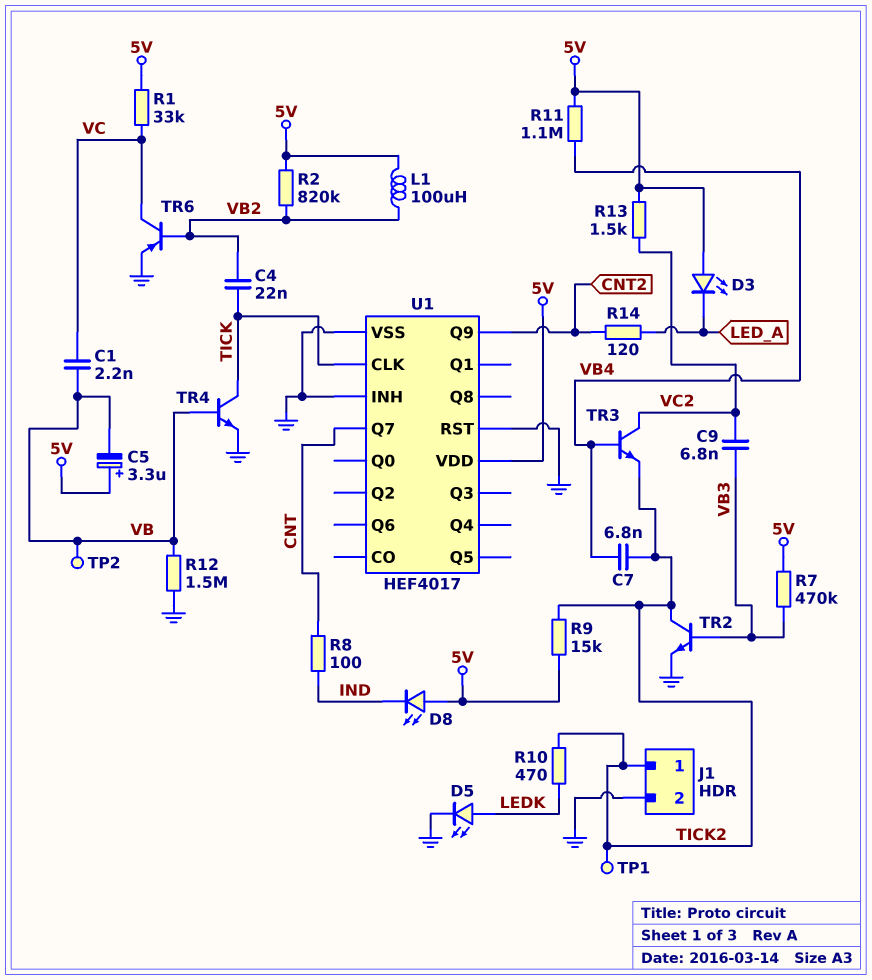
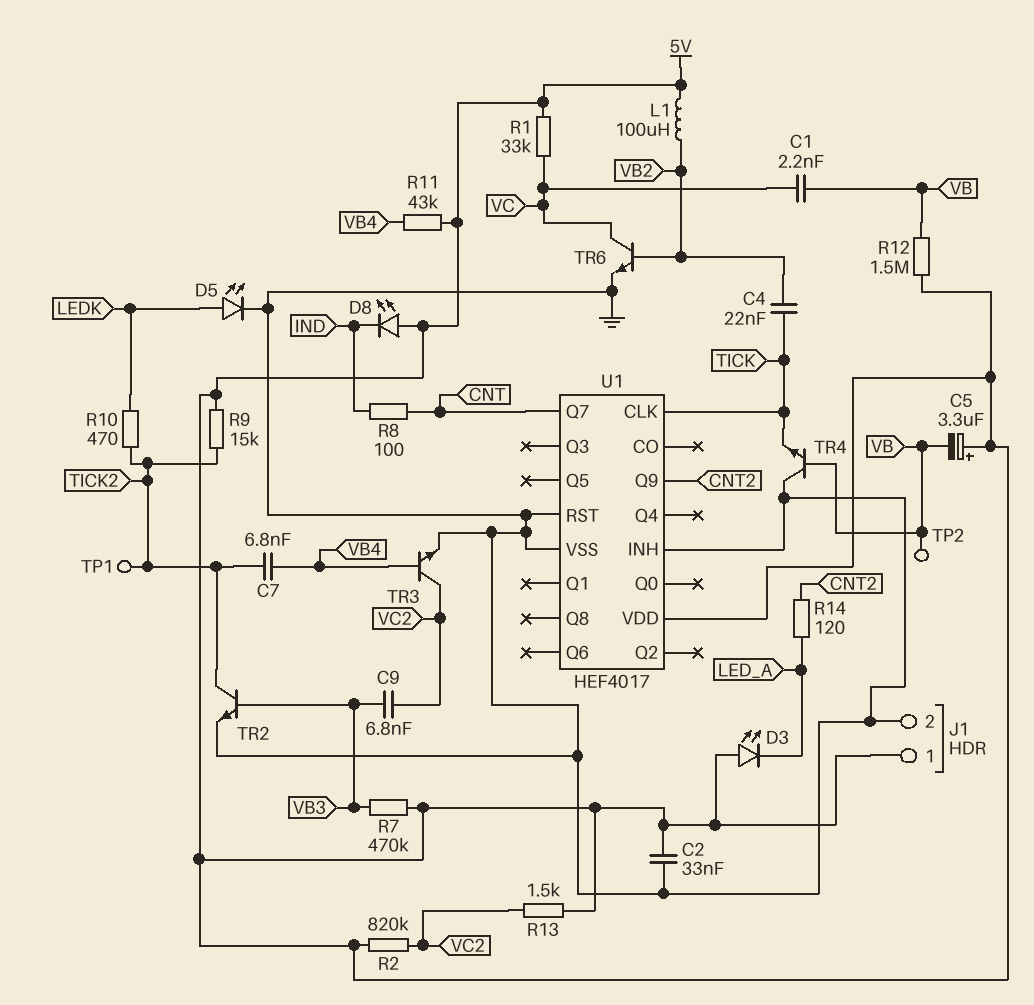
C2: none -> 33nF (5V, GND)
J1 pin 1: TICK2 -> 5V
R2: 820k (5V, VB2) -> 820k (5V, VC2)
R11: 1.1M (5V, VB4) -> 43k (5V, VB4)
R12: 1.5M (GND, VB) -> 1.5M (5V, VB)
TR3: NPN (B VB4, C VC2, E TICK2) -> NPN (B VB4, C VC2, E GND)
TR4: NPN (B VB, C TICK, E GND) -> NPN (B VB, C GND, E TICK)
TR6: PNP (B VB2, C VC, E GND) -> NPN (B VB2, C VC, E GND)

